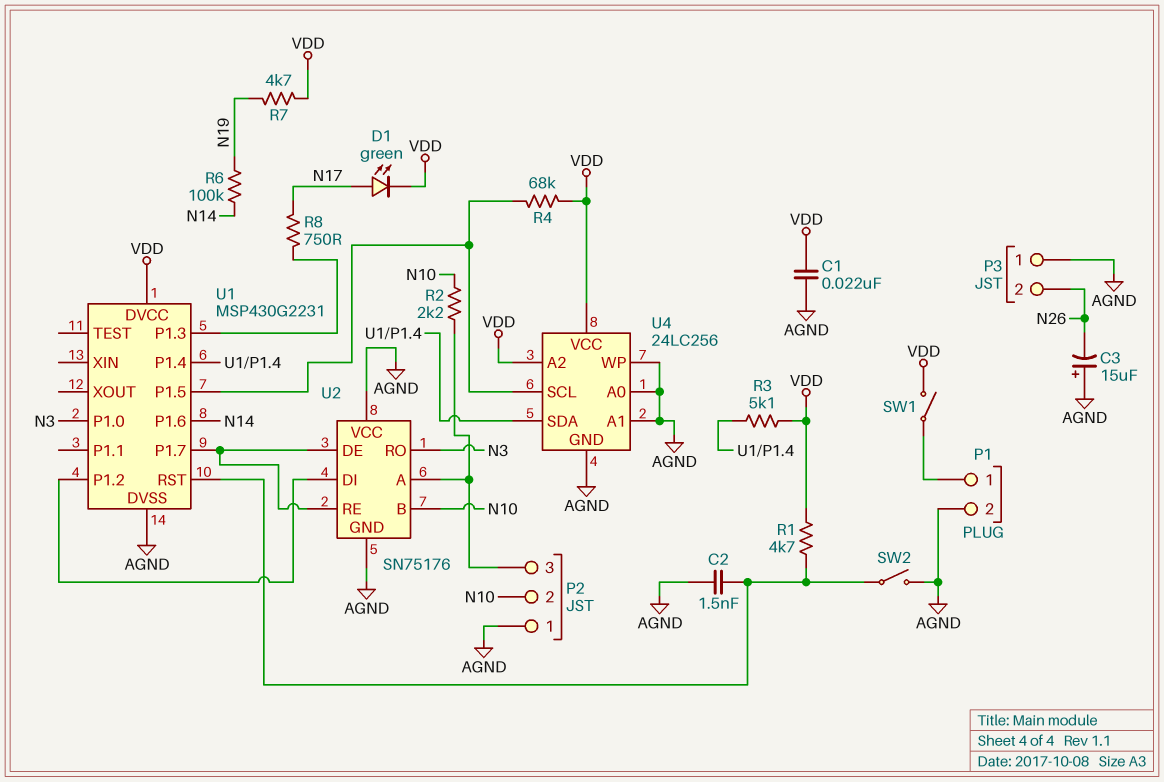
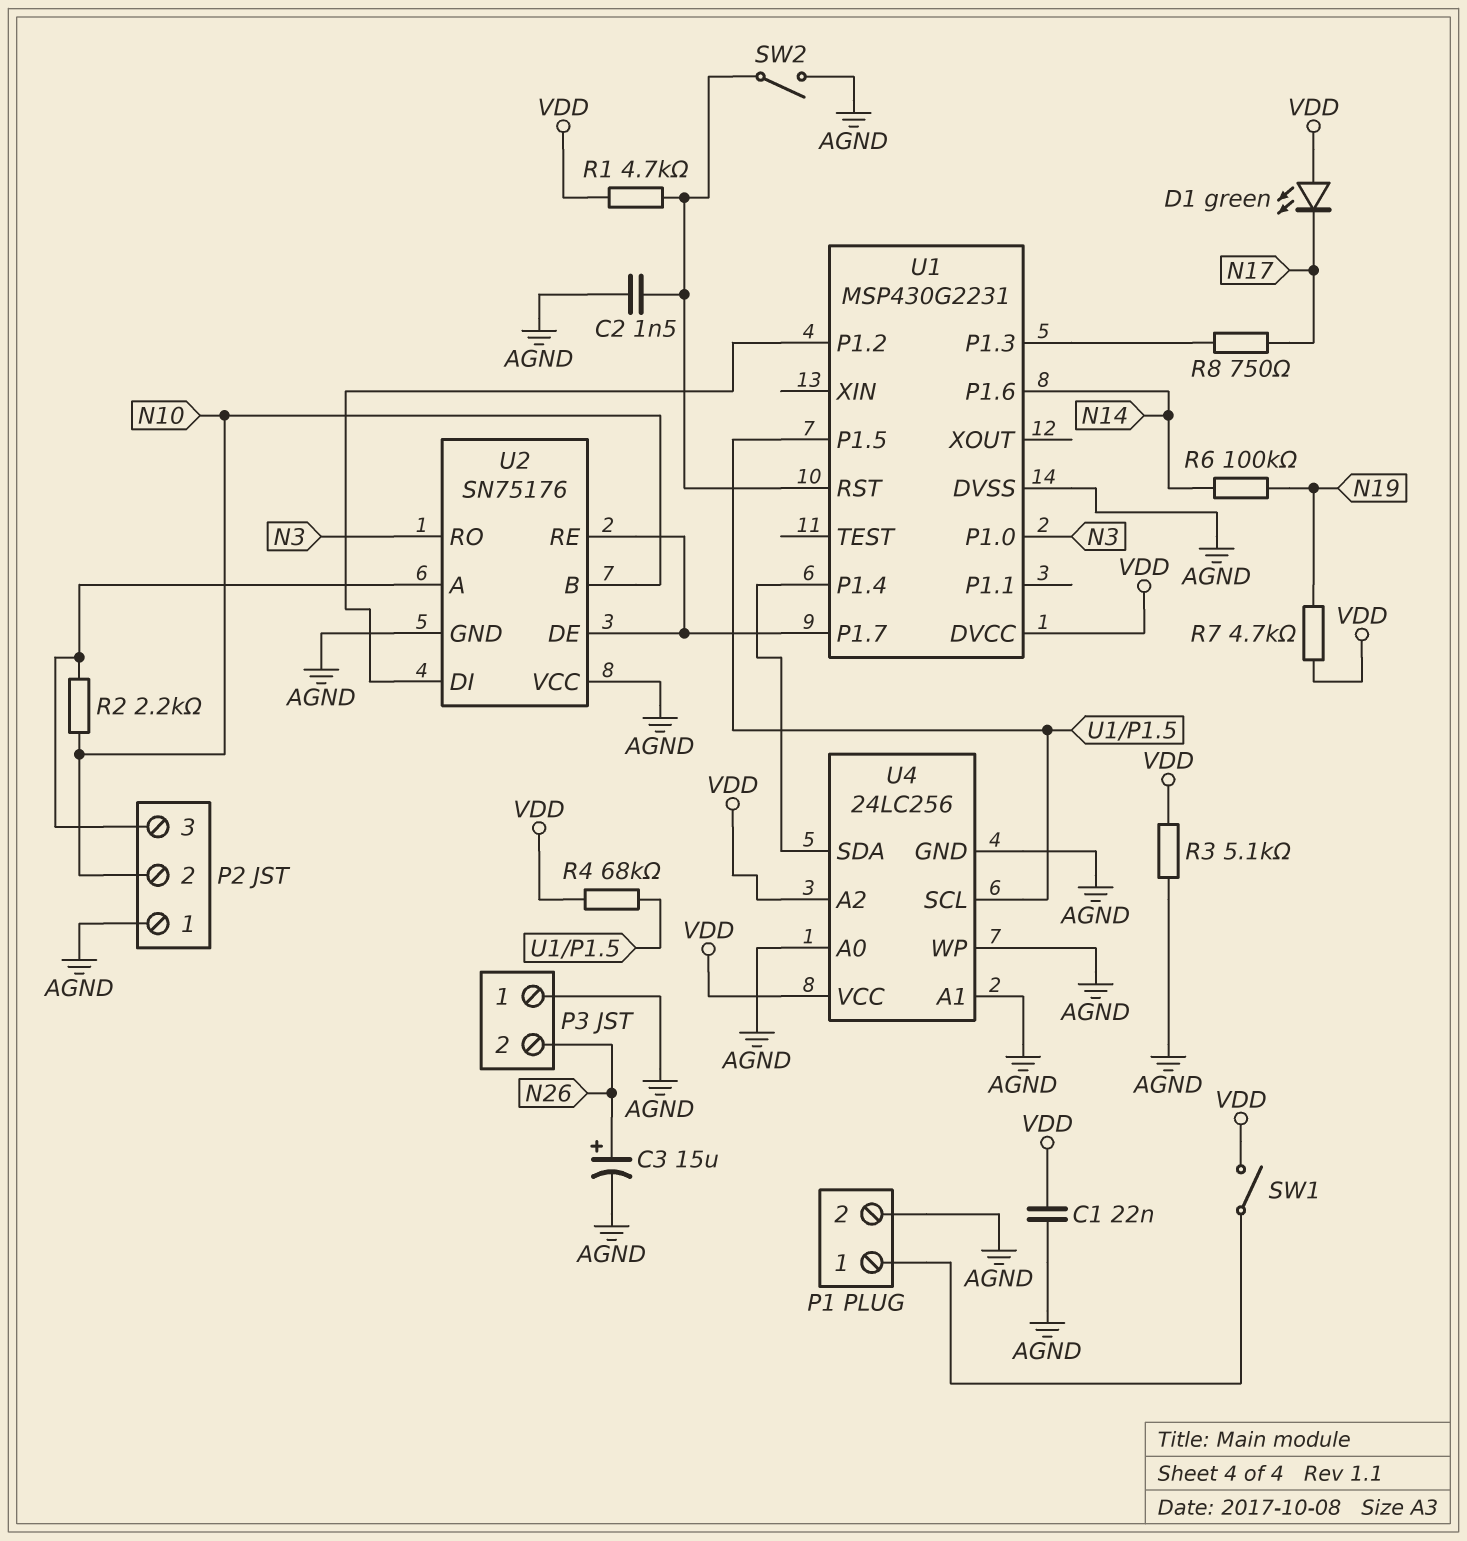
C3: 15uF (plus AGND, minus N26) -> 15uF (plus N26, minus AGND)
D1: LED green (A N17, K VDD) -> LED green (A VDD, K N17)
R3: 5.1k (U1/P1.4, VDD) -> 5.1k (AGND, VDD)

